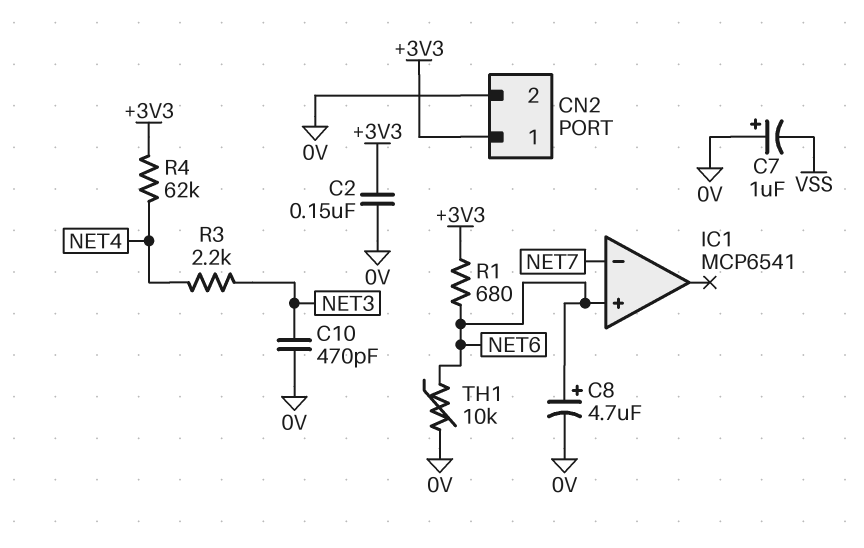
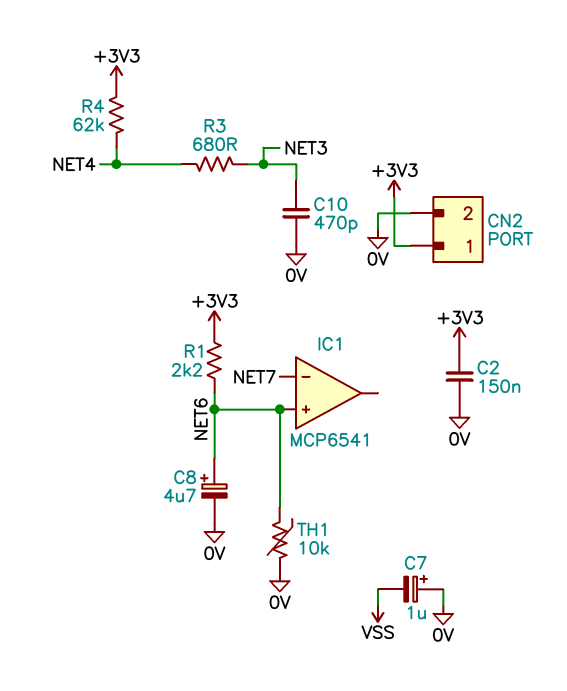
R1: 680 (+3V3, NET6) -> 2.2k (+3V3, NET6)
R3: 2.2k (NET3, NET4) -> 680 (NET3, NET4)

